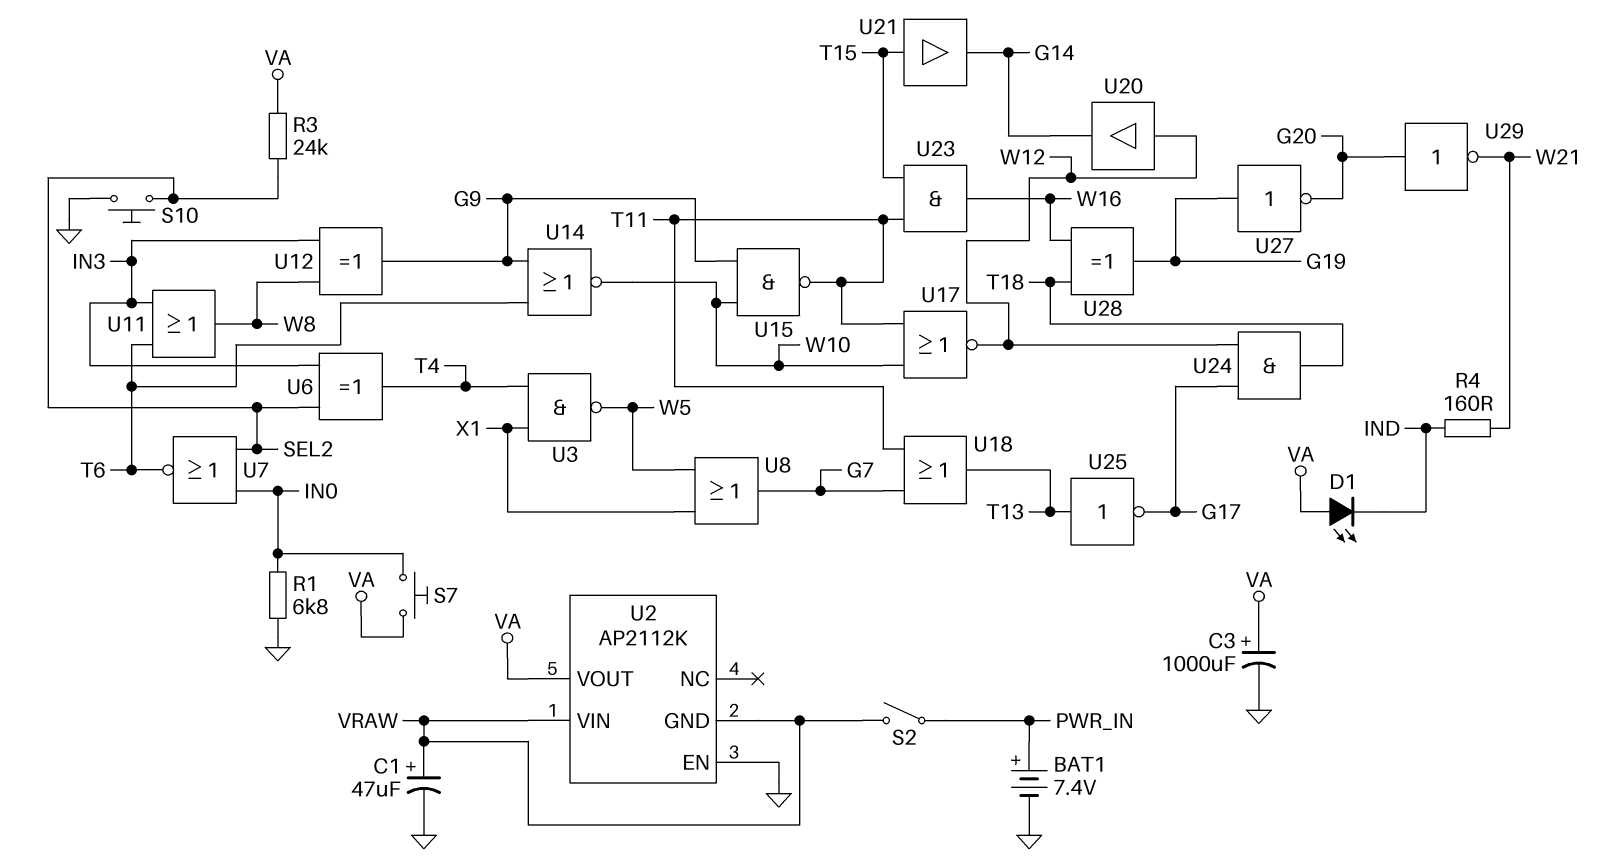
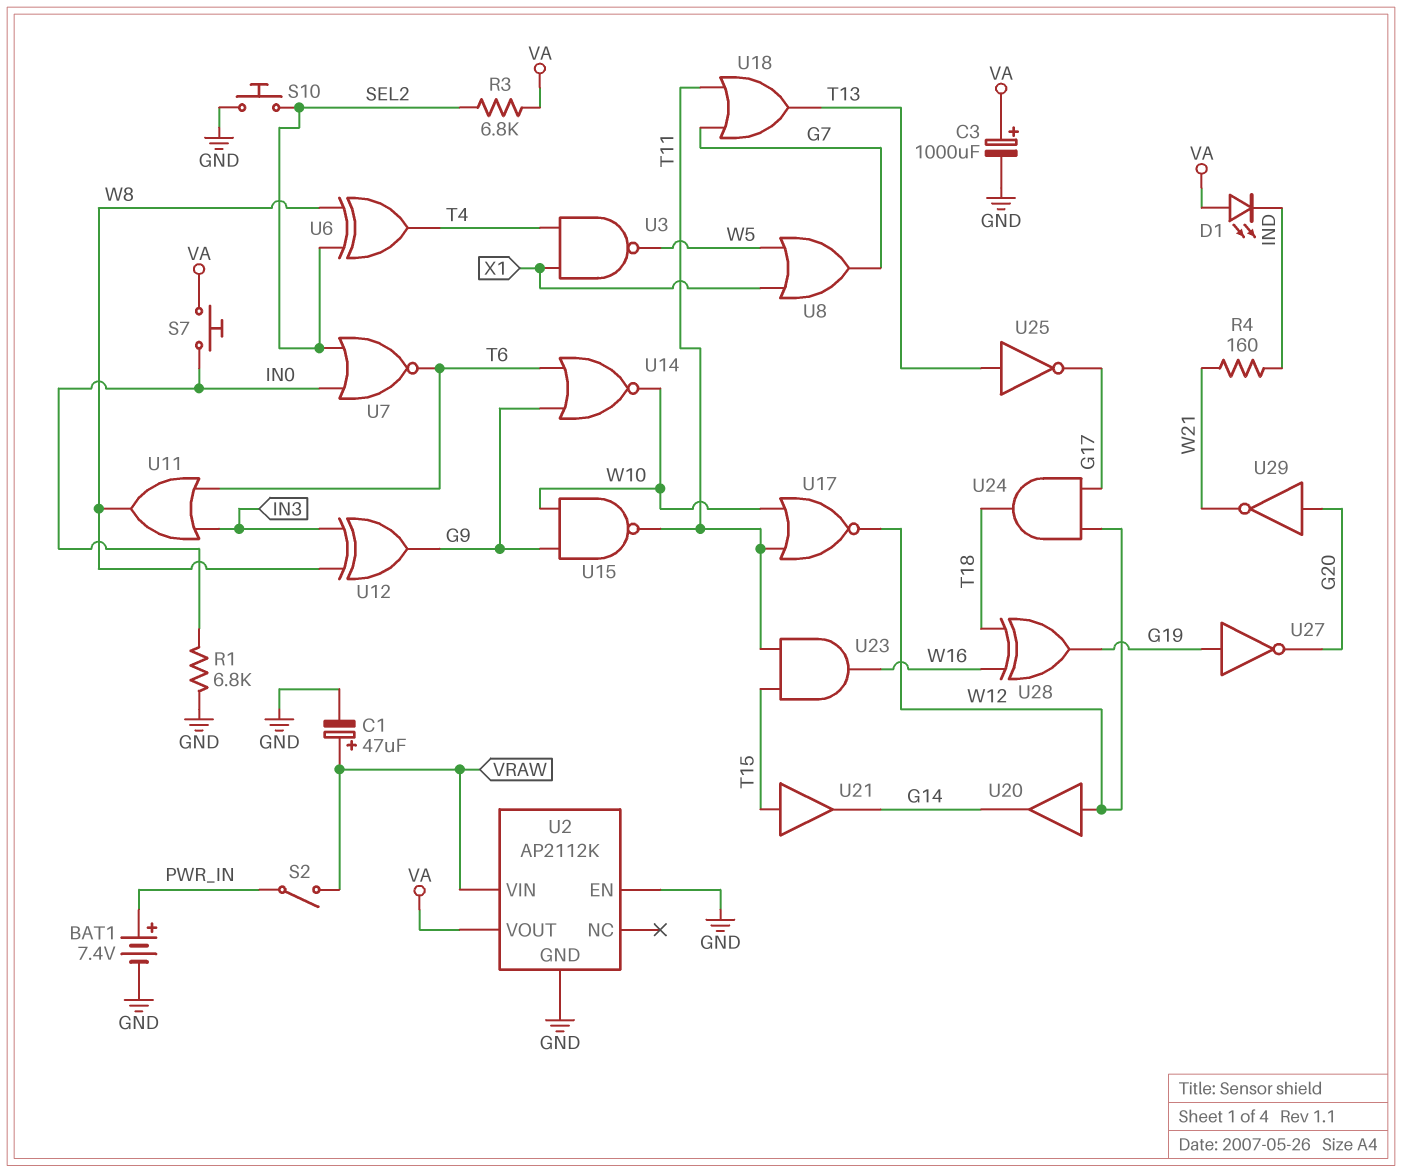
R3: 24k (SEL2, VA) -> 6.8k (SEL2, VA)
U2 pin GND: VRAW -> GND
U6: XOR (in IN3, in SEL2, out T4) -> XOR (in SEL2, in W8, out T4)

